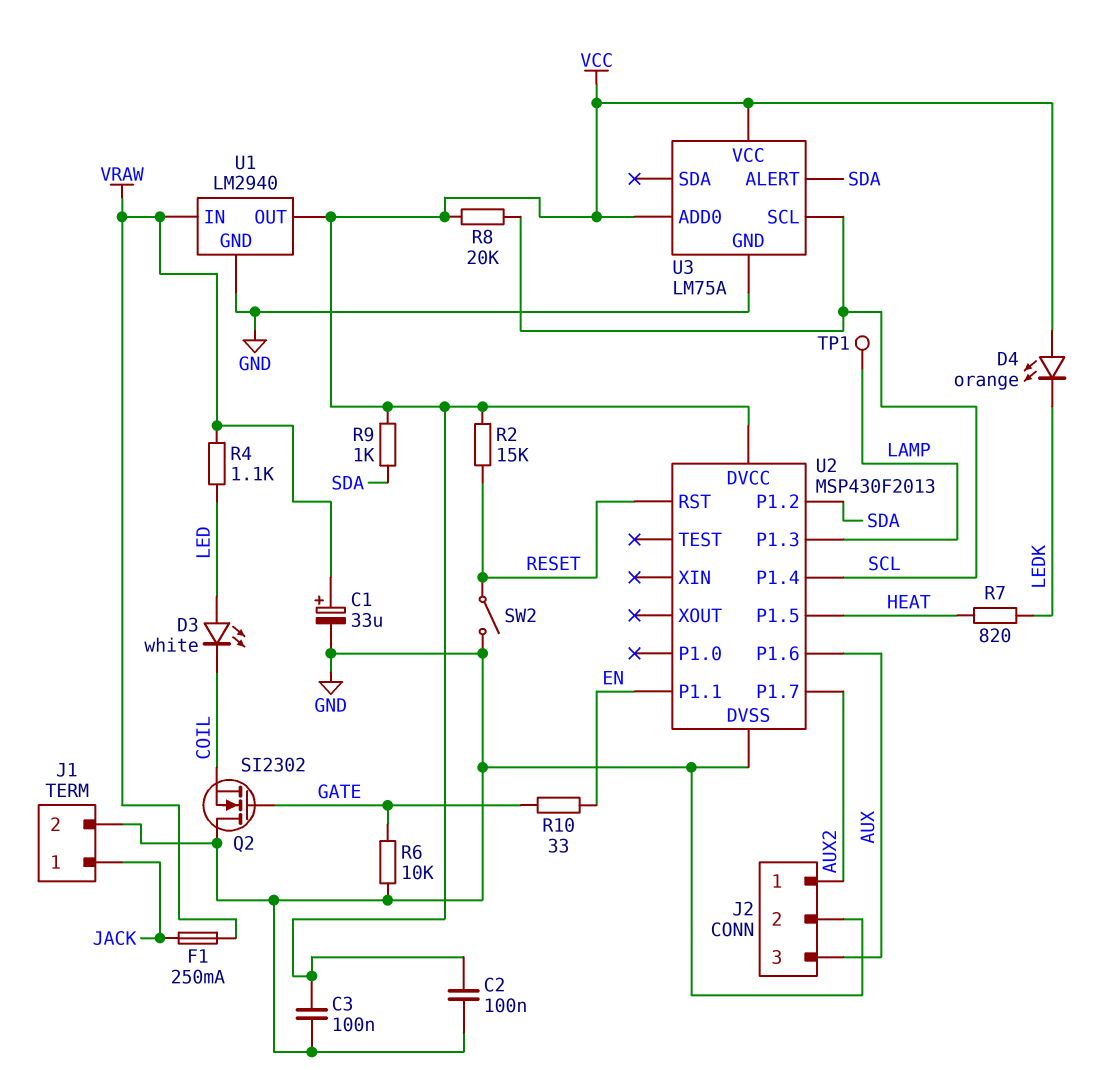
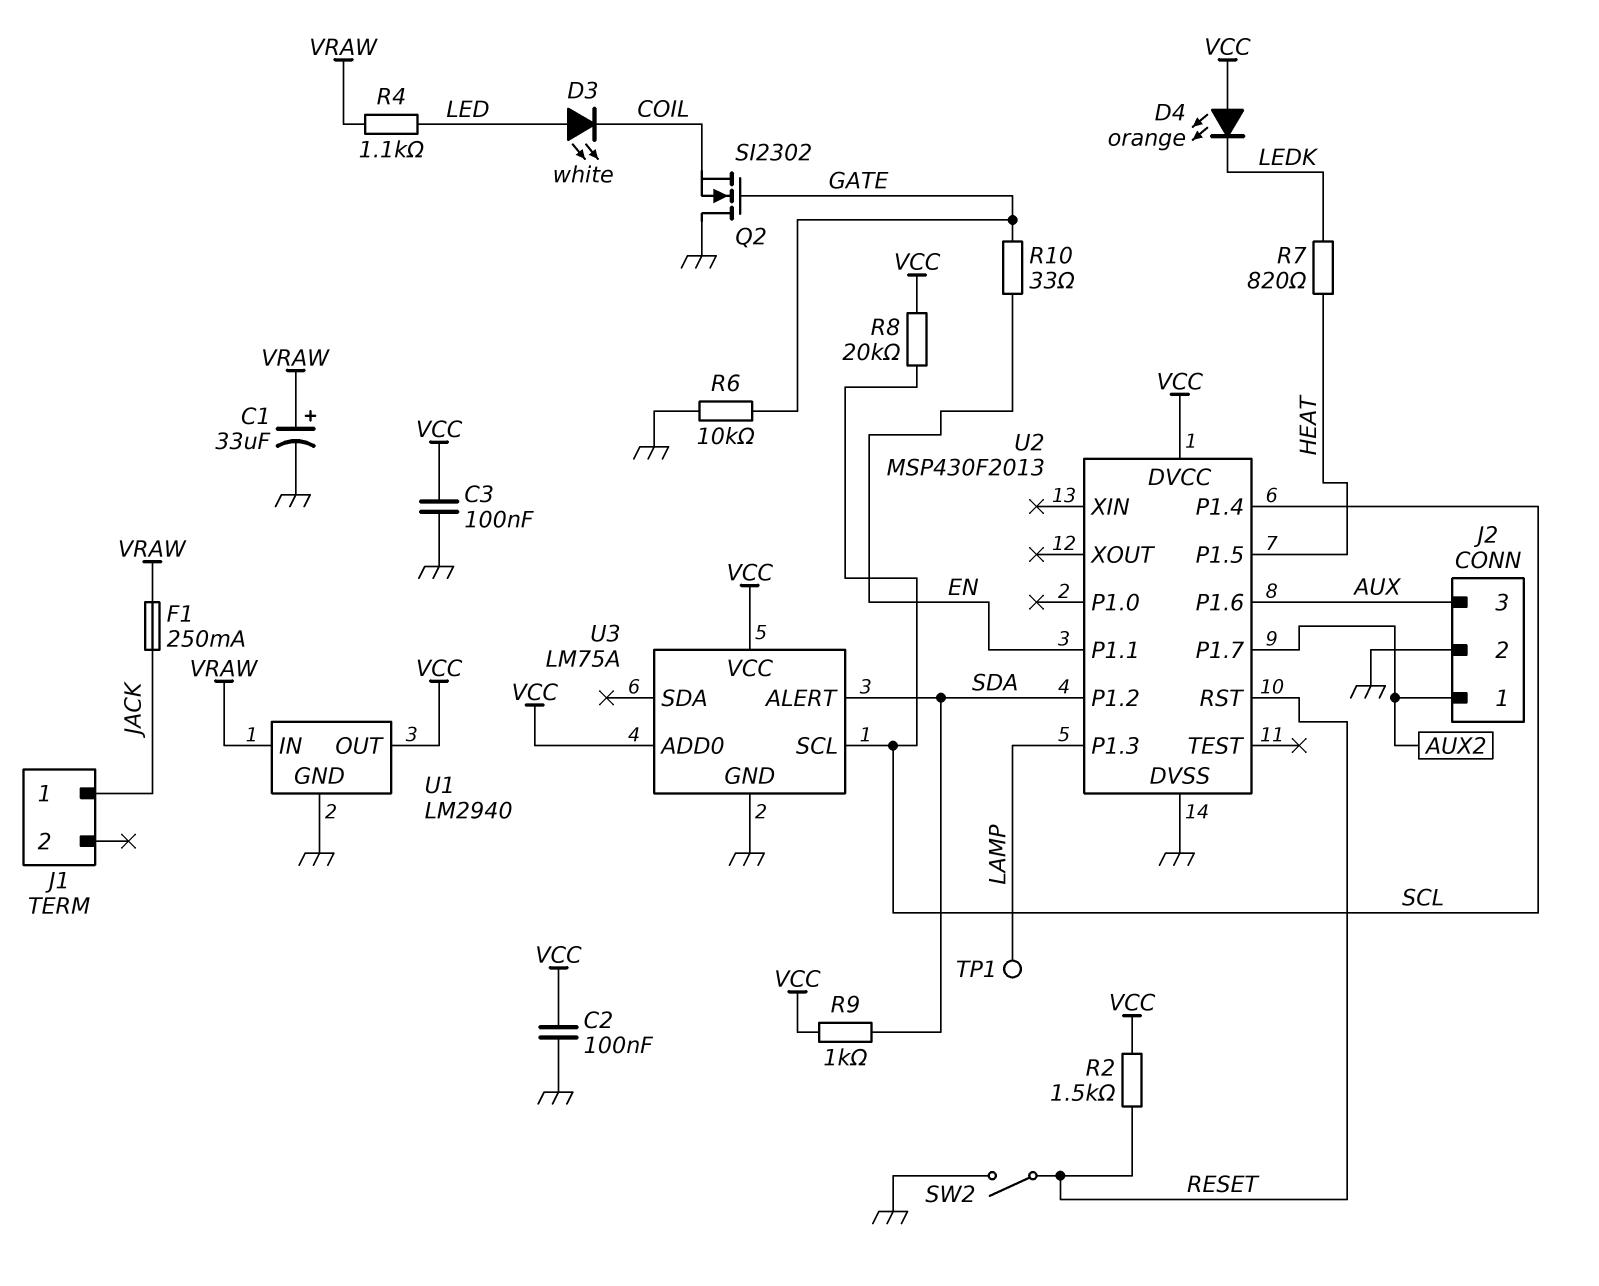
J1 pin 2: GND -> none
R2: 15k (RESET, VCC) -> 1.5k (RESET, VCC)

